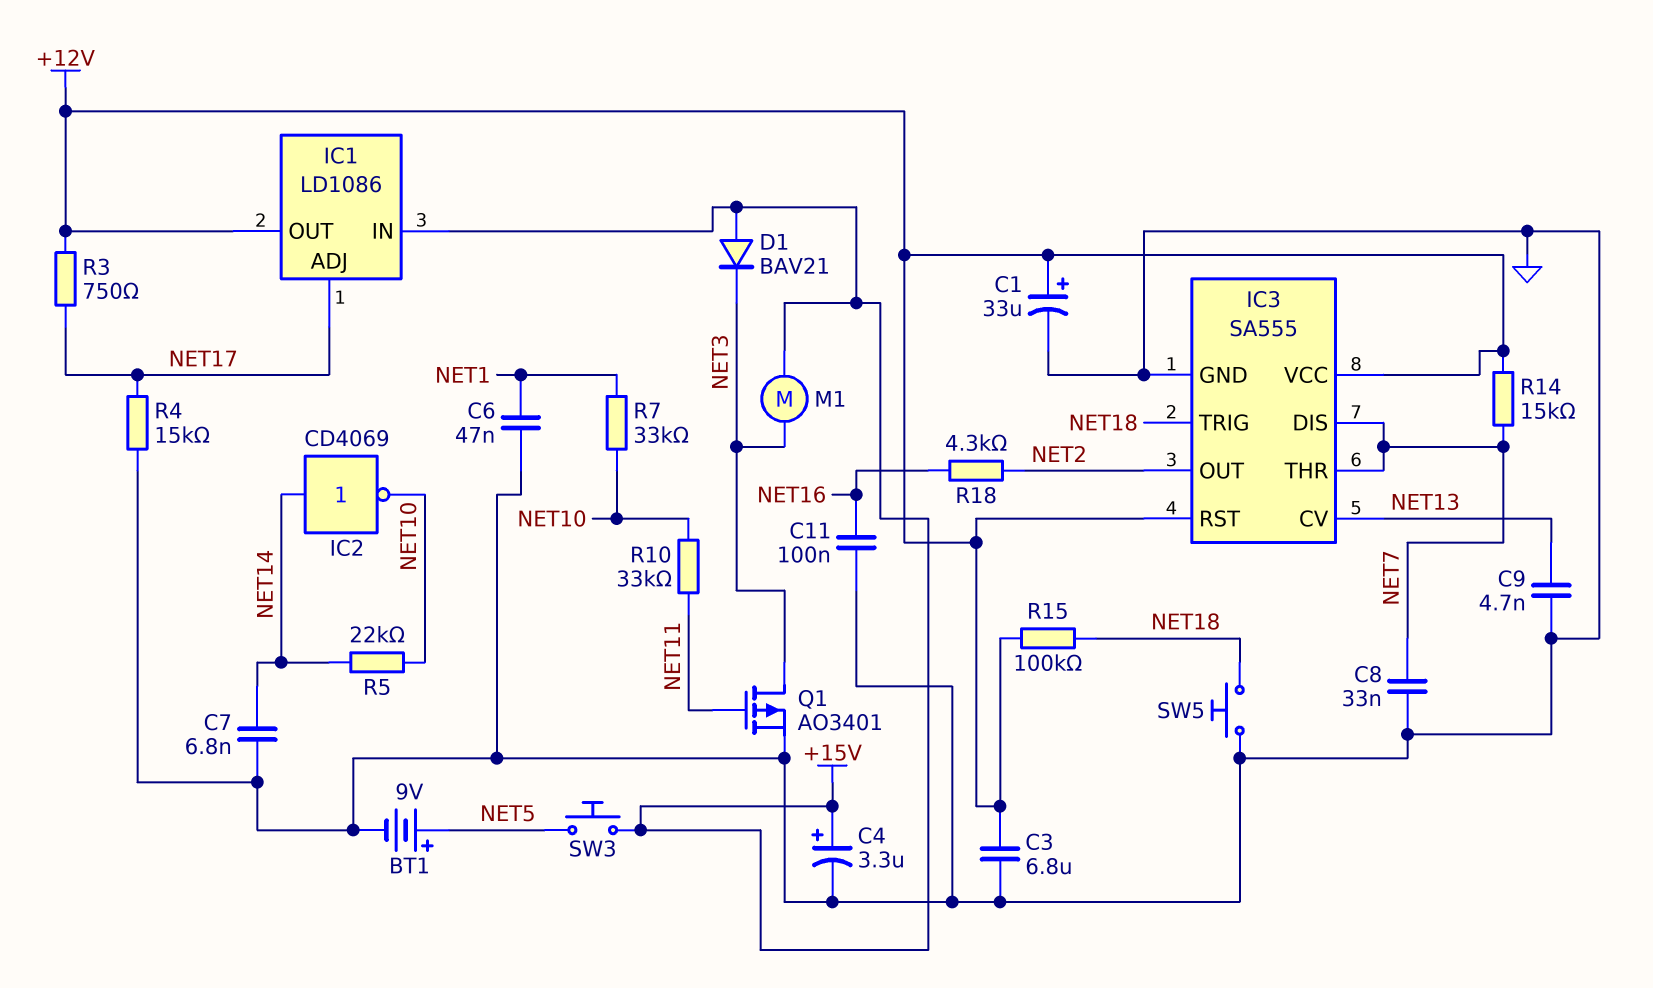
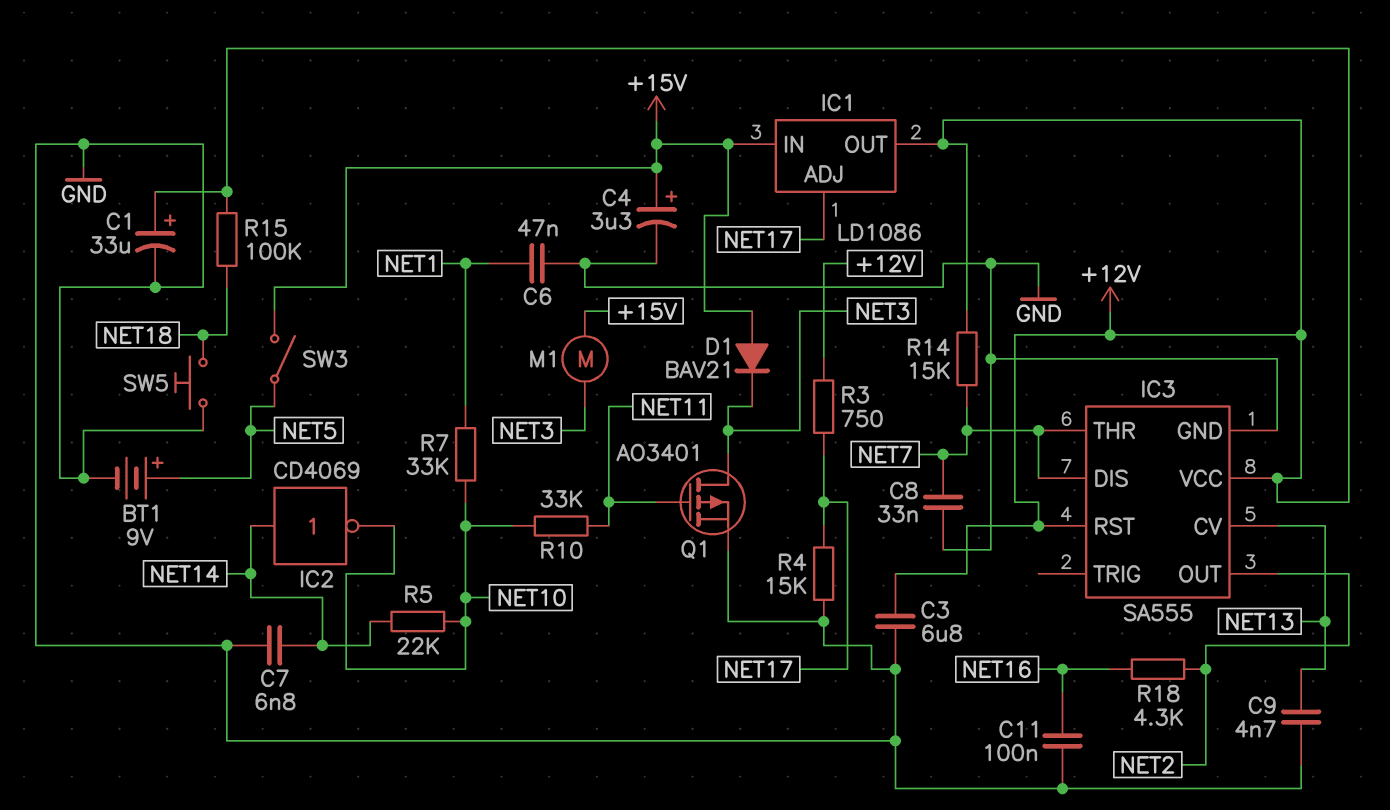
IC3 pin TRIG: NET18 -> none
SW3: button (+15V, NET5) -> switch (+15V, NET5)

